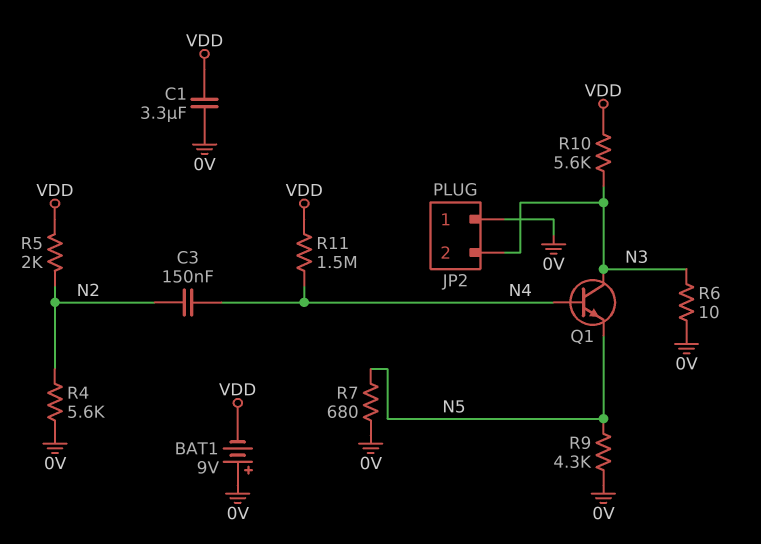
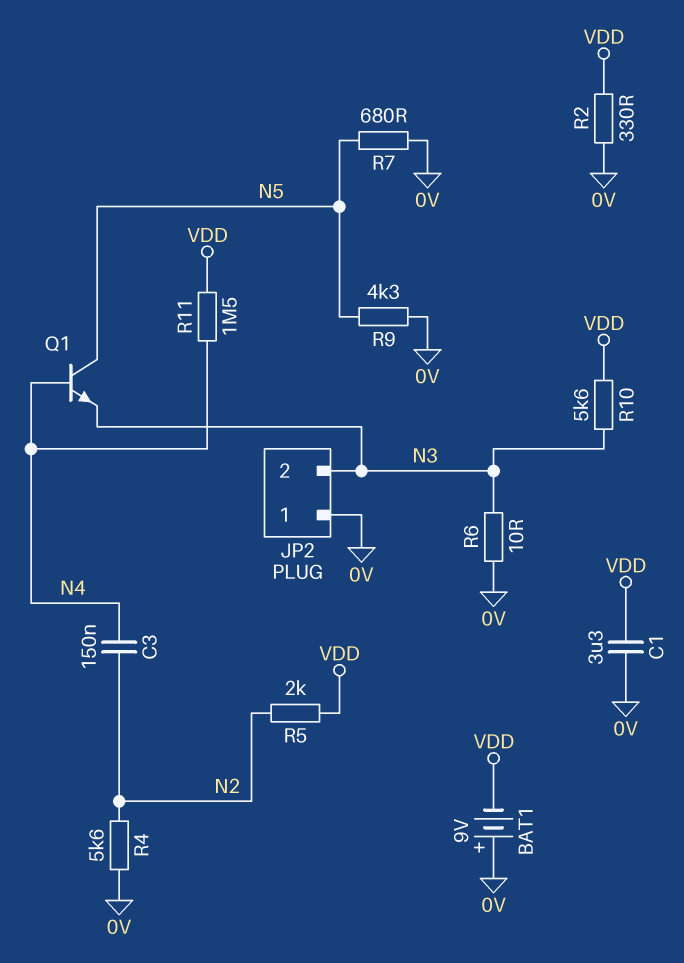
Q1: NPN (B N4, C N3, E N5) -> NPN (B N4, C N5, E N3)
R2: none -> 330 (0V, VDD)

